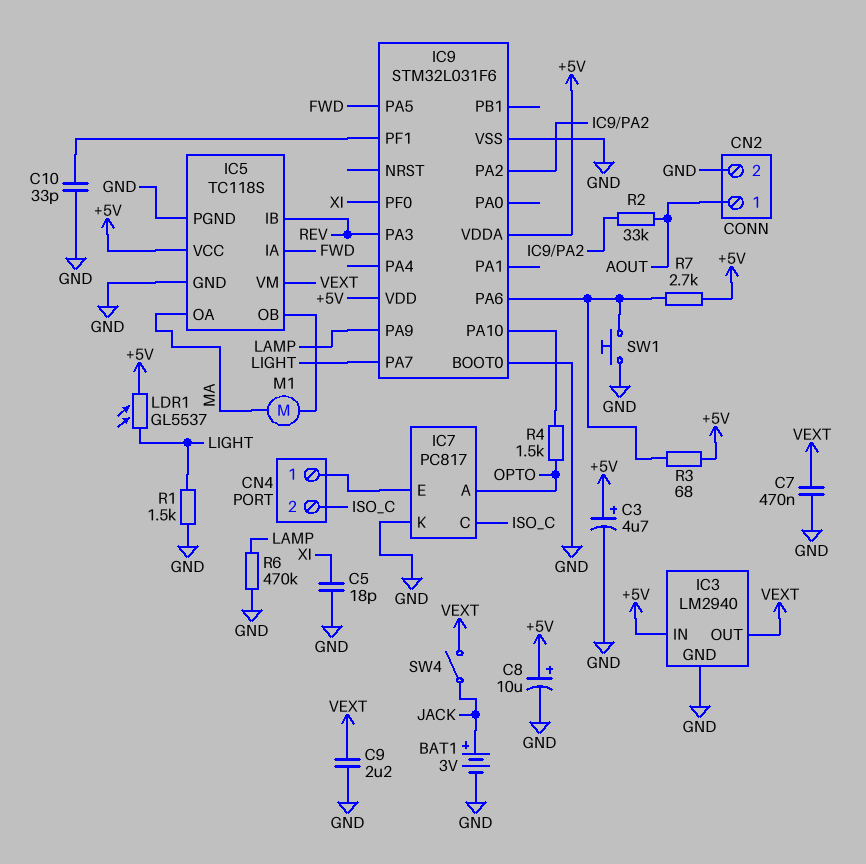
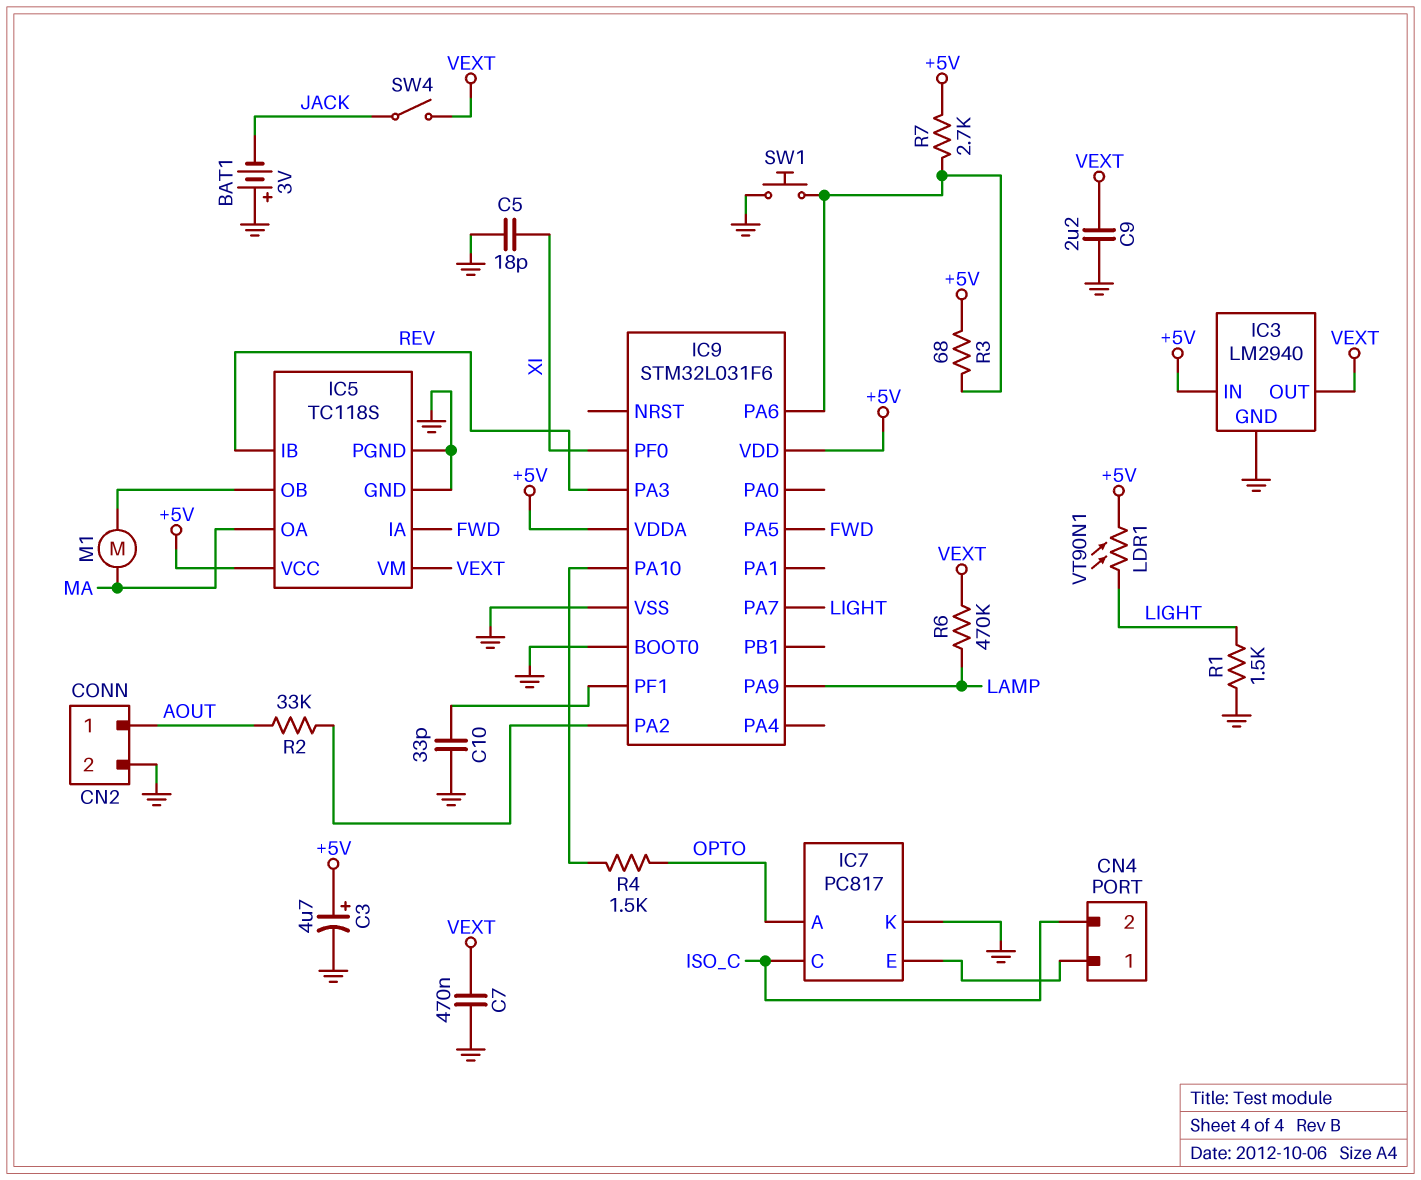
BAT1: 3V (plus JACK, minus GND) -> 3V (plus GND, minus JACK)
C8: 10uF (plus +5V, minus GND) -> none
LDR1: GL5537 (+5V, LIGHT) -> VT90N1 (+5V, LIGHT)
R6: 470k (GND, LAMP) -> 470k (LAMP, VEXT)

